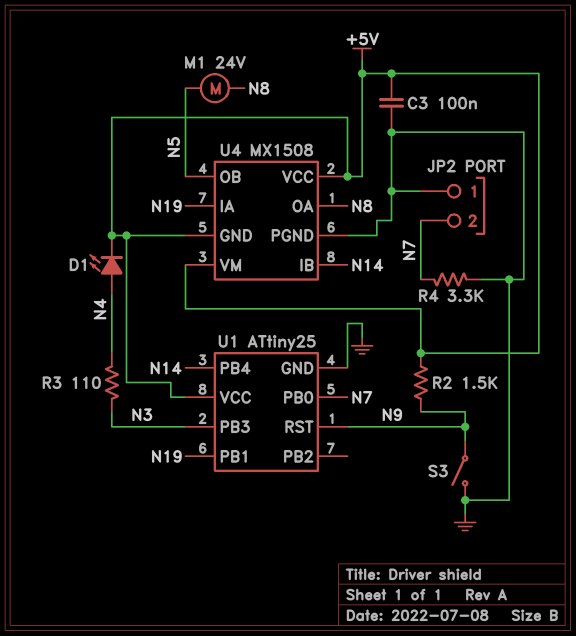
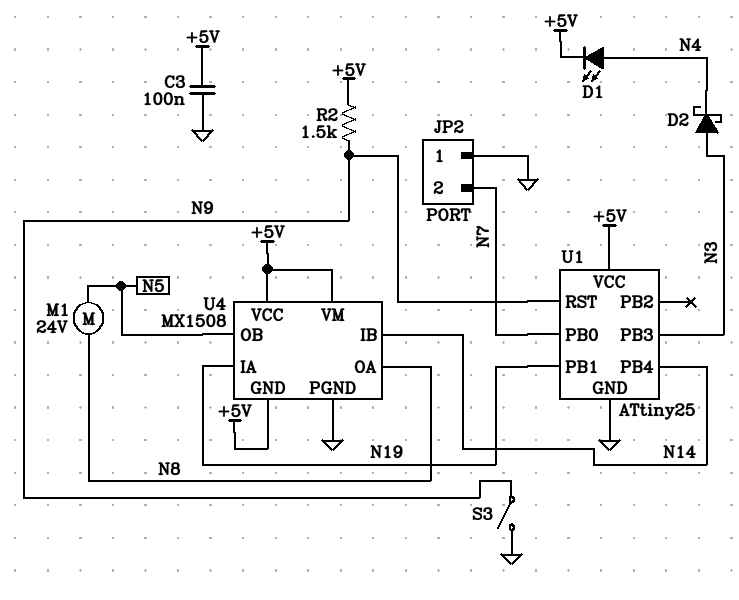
D2: none -> schottky (A N3, K N4)
R3: 110 (N3, N4) -> none
R4: 3.3k (GND, N7) -> none

